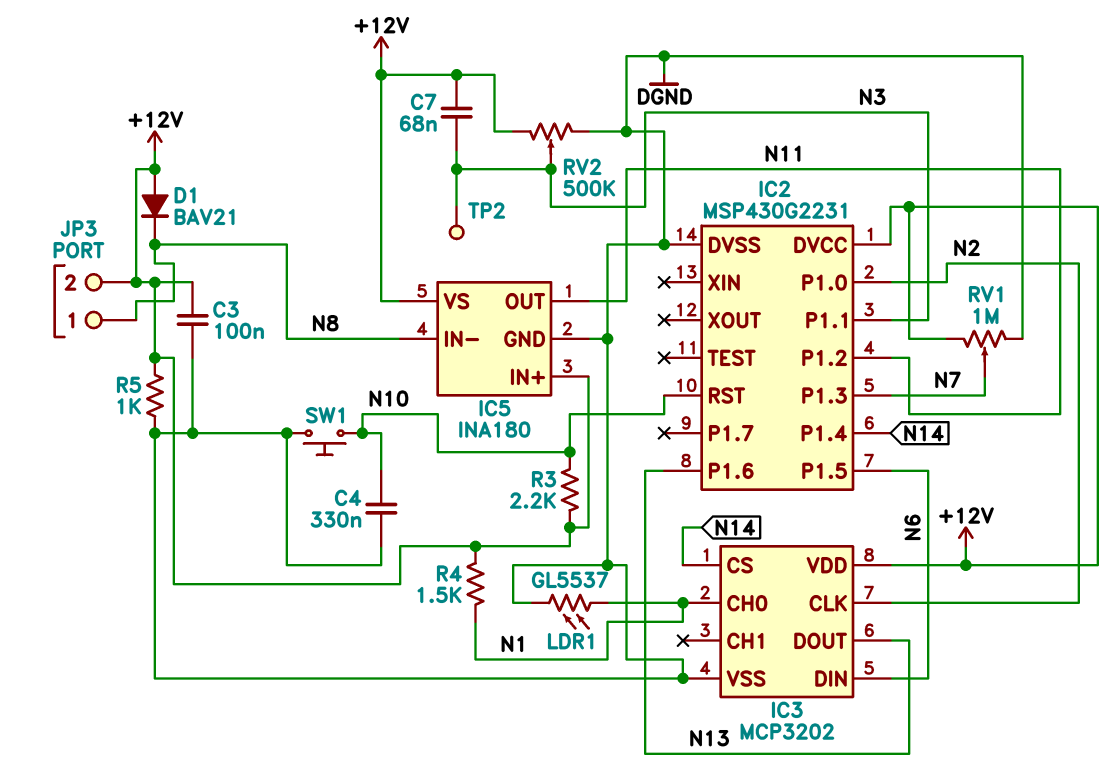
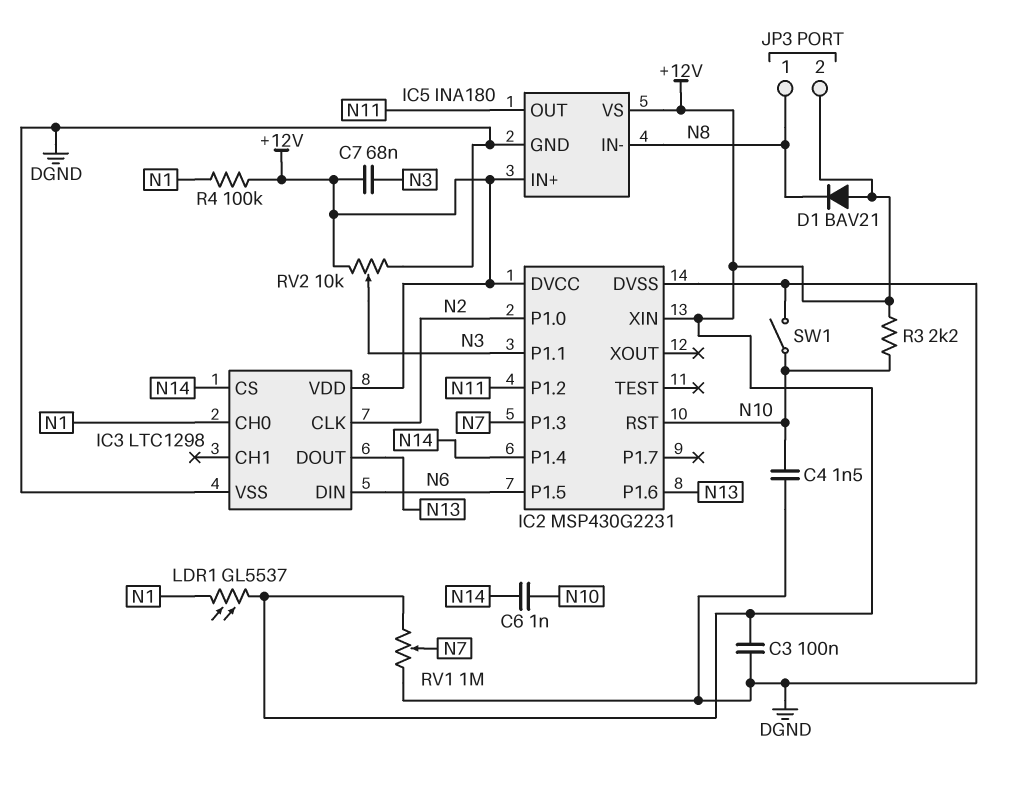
C4: 330nF (DGND, N10) -> 1.5nF (DGND, N10)
C6: none -> 1nF (N10, N14)
IC2 pin XIN: none -> +12V
IC3: MCP3202 -> LTC1298
LDR1: GL5537 (DGND, N1) -> GL5537 (+12V, N1)
R4: 1.5k (+12V, N1) -> 100k (+12V, N1)
R5: 1k (+12V, DGND) -> none
RV2: 500k (+12V, DGND, wiper N3) -> 10k (+12V, DGND, wiper N3)
SW1: button (DGND, N10) -> switch (DGND, N10)
TP2: test point (N3) -> none

